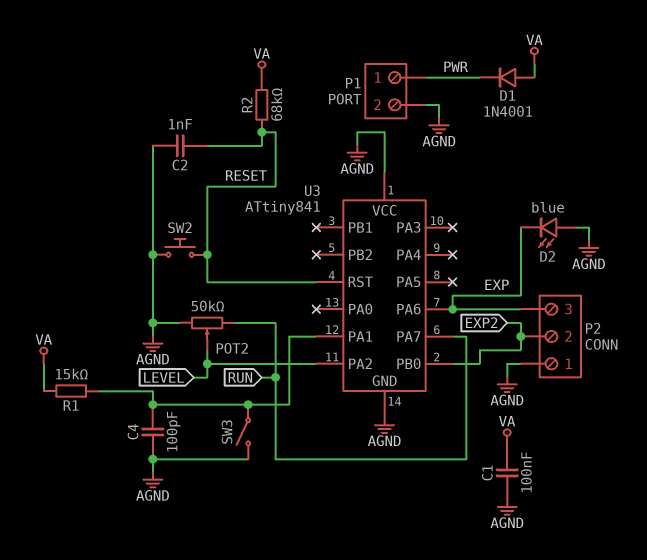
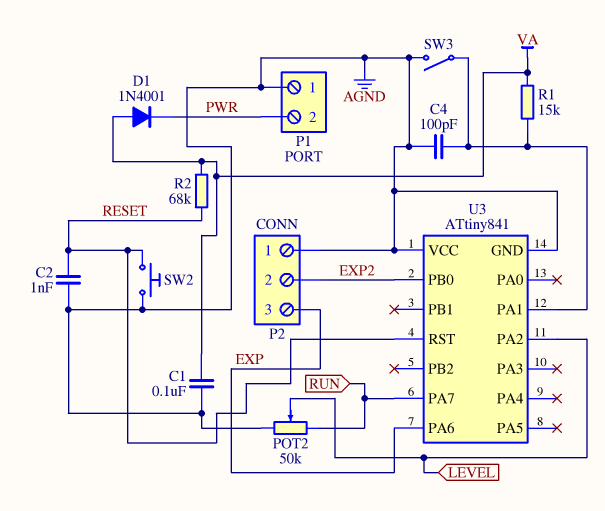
D2: LED blue (A AGND, K EXP) -> none
P1 pin 1: PWR -> AGND
P1 pin 2: AGND -> PWR

